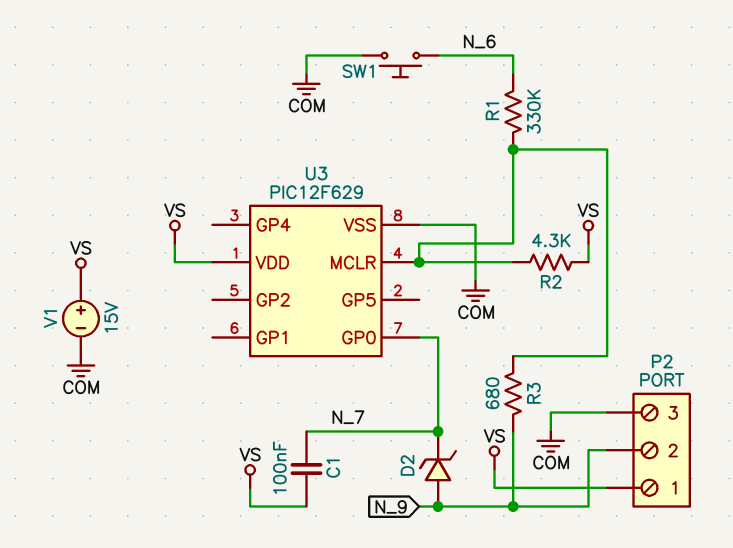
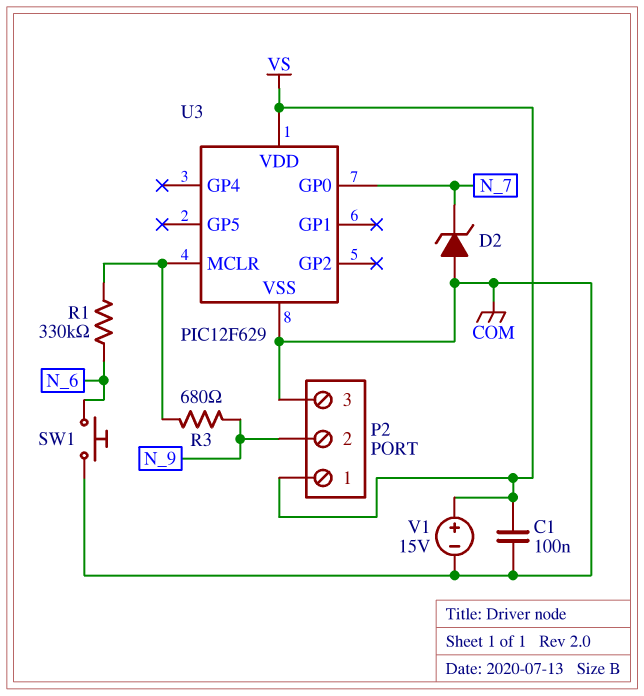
C1: 100nF (N_7, VS) -> 100nF (COM, VS)
D2: zener (A N_9, K N_7) -> zener (A COM, K N_7)
R2: 4.3k (U3/MCLR, VS) -> none

